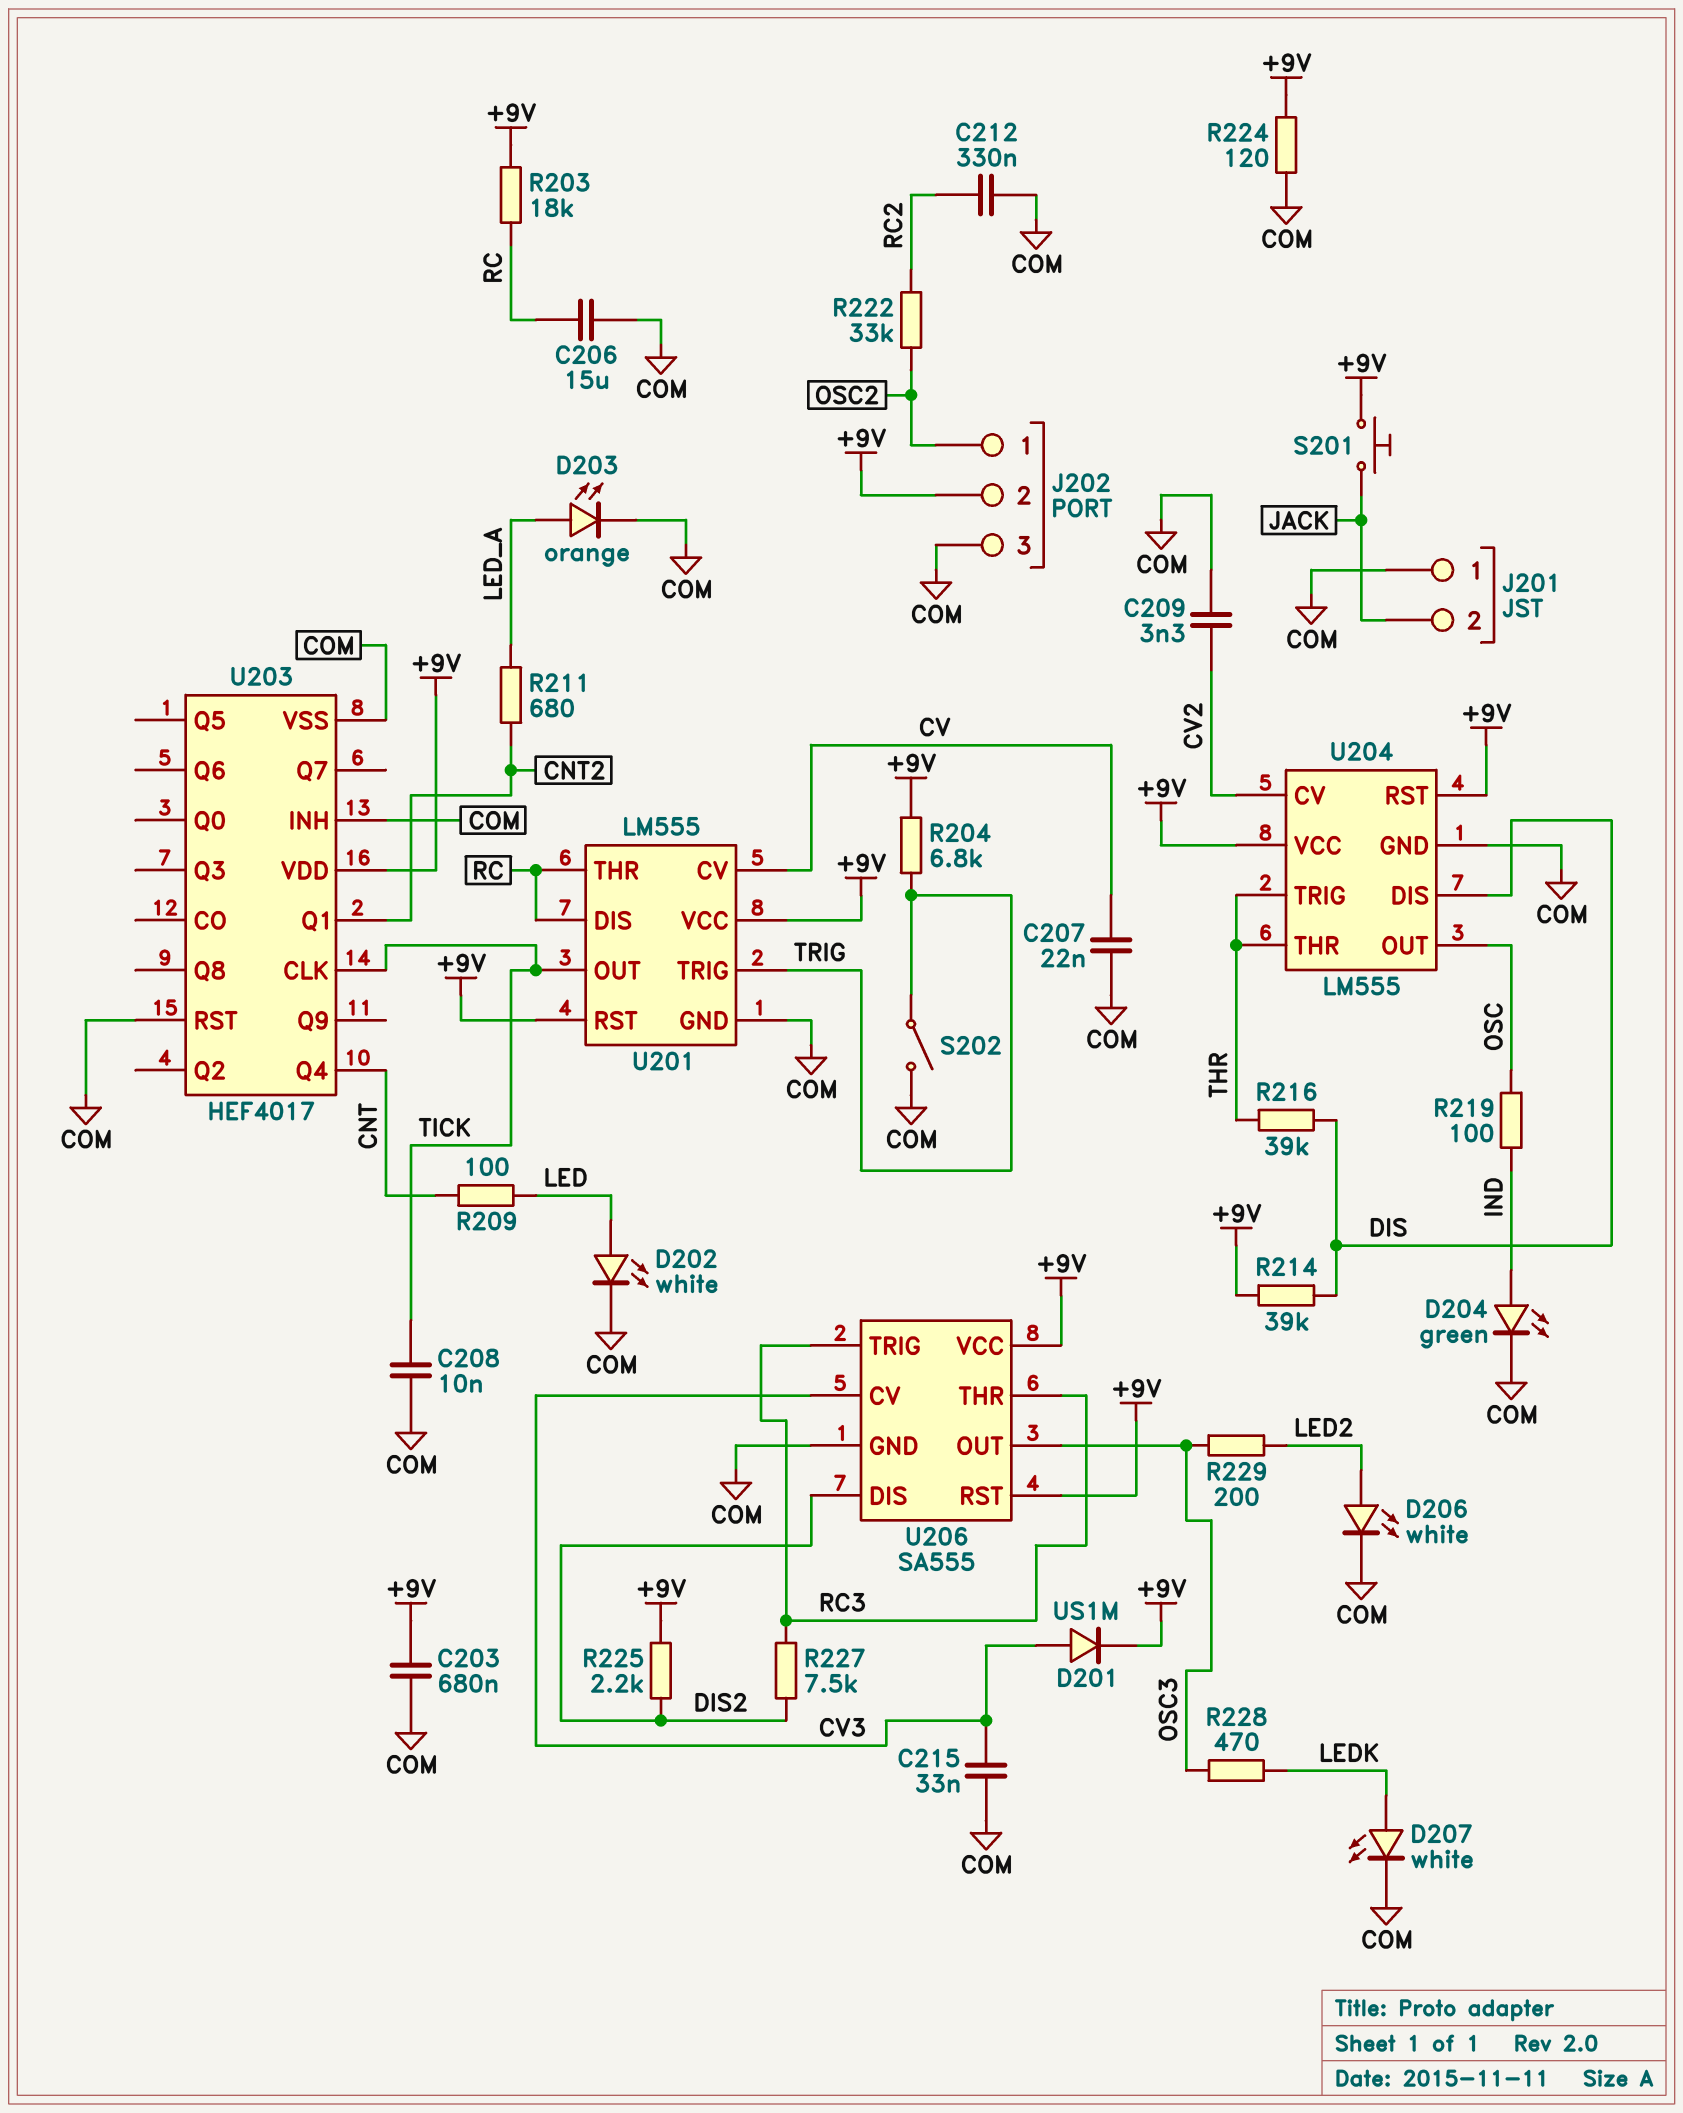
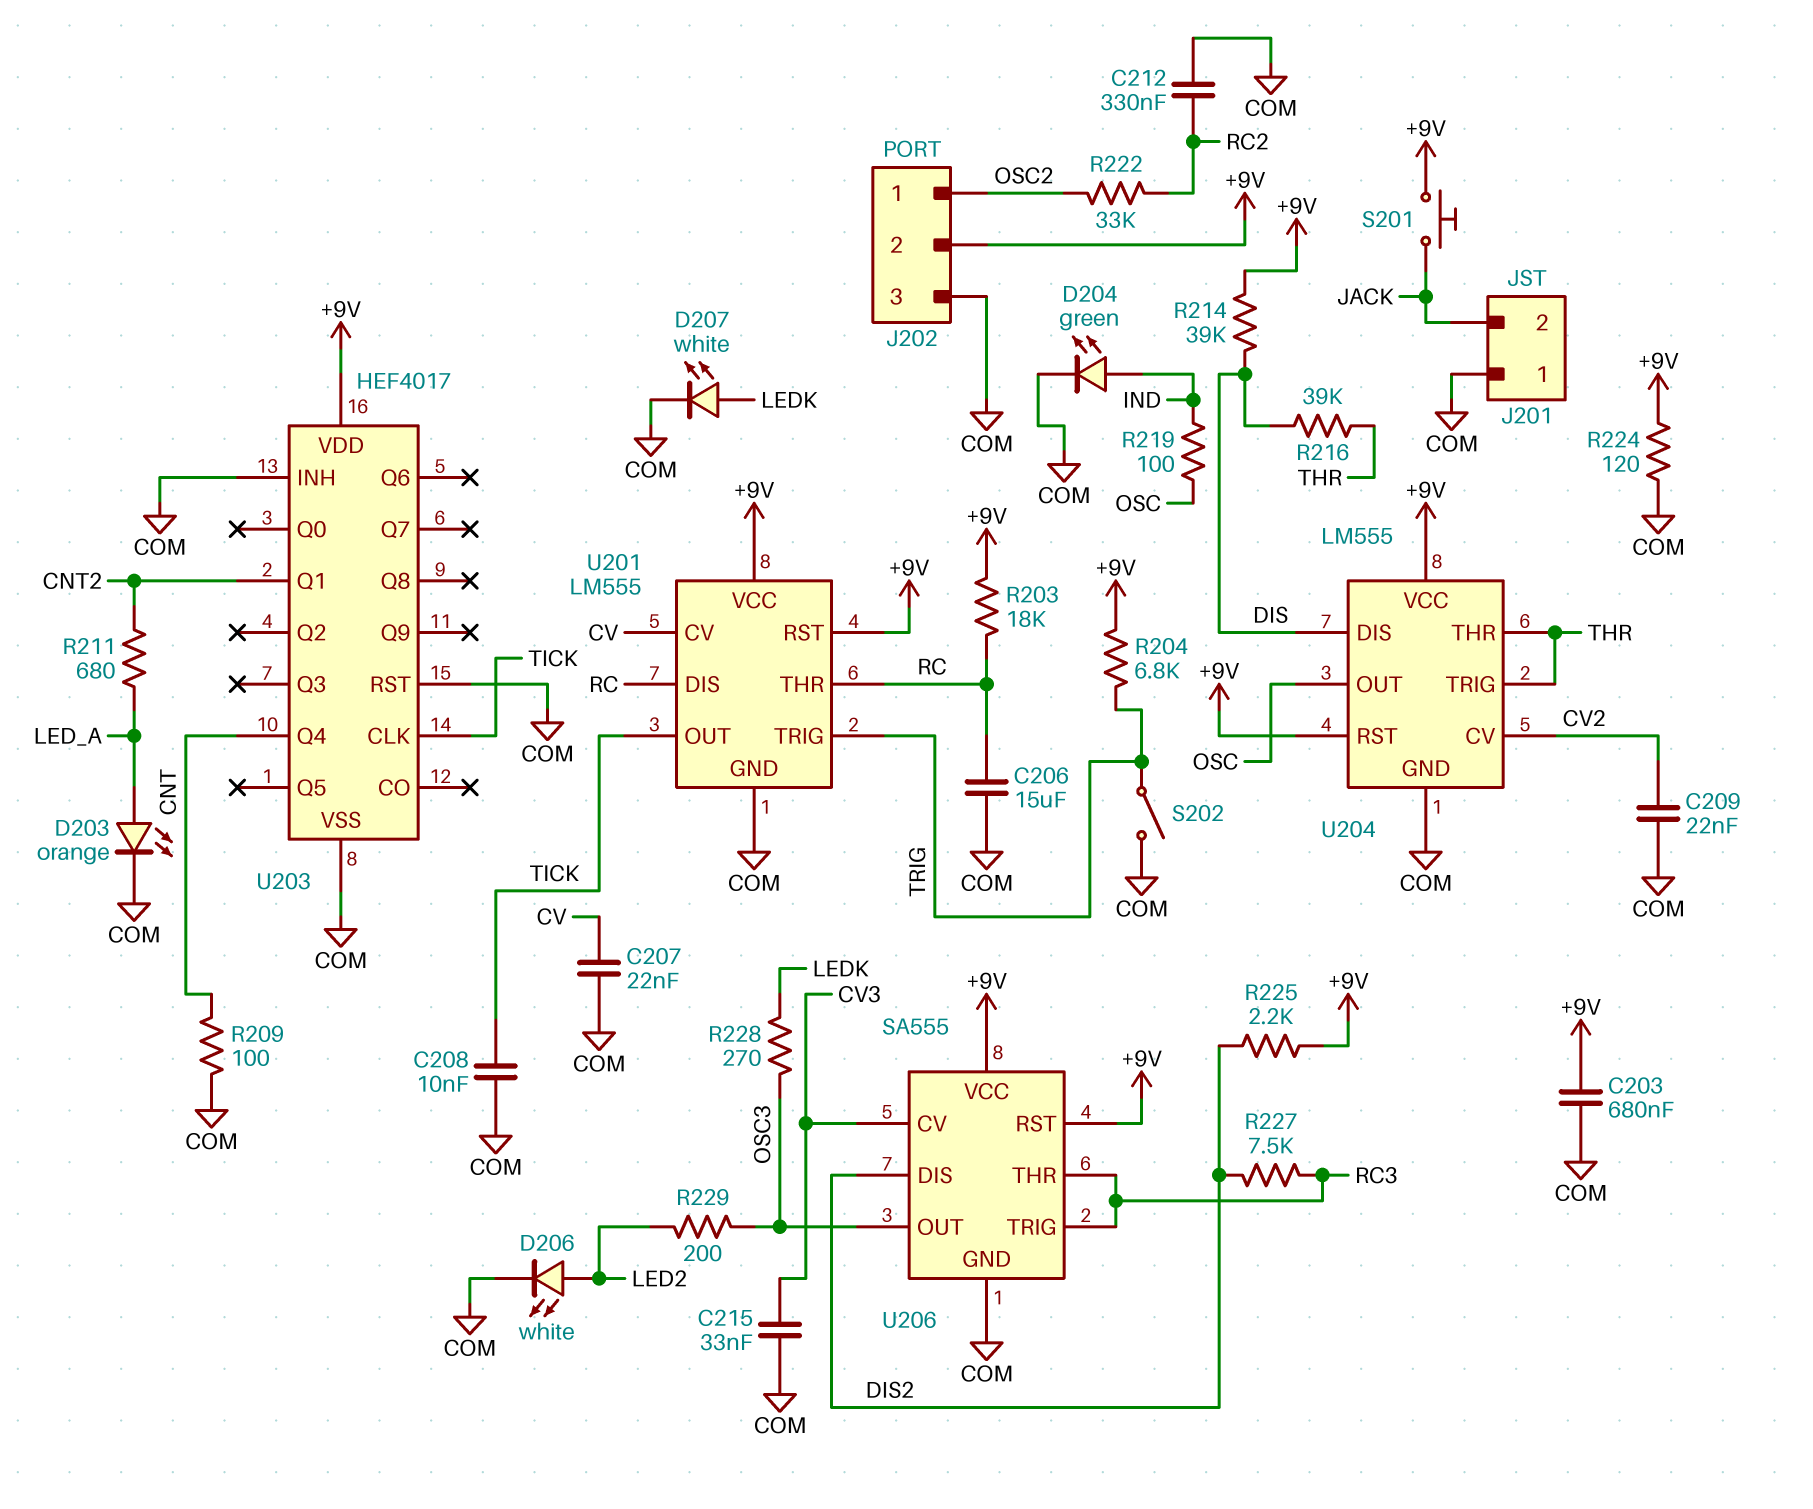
C209: 3.3nF (COM, CV2) -> 22nF (COM, CV2)
D201: diode US1M (A CV3, K +9V) -> none
D202: LED white (A LED, K COM) -> none
R209: 100 (CNT, LED) -> 100 (CNT, COM)
R228: 470 (LEDK, OSC3) -> 270 (LEDK, OSC3)

